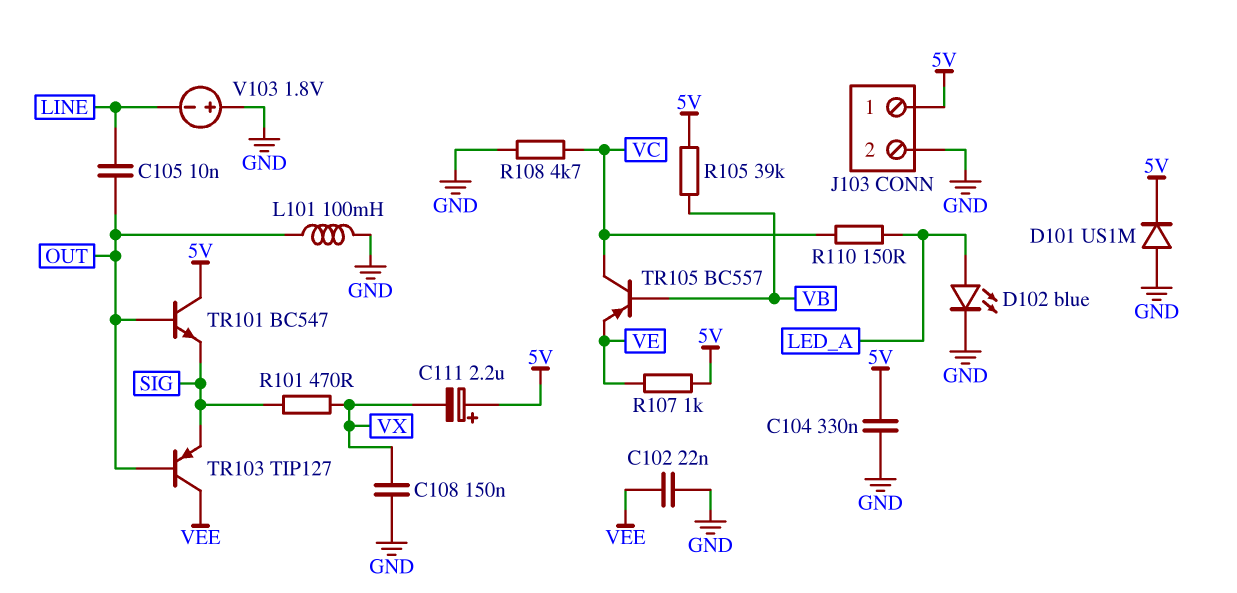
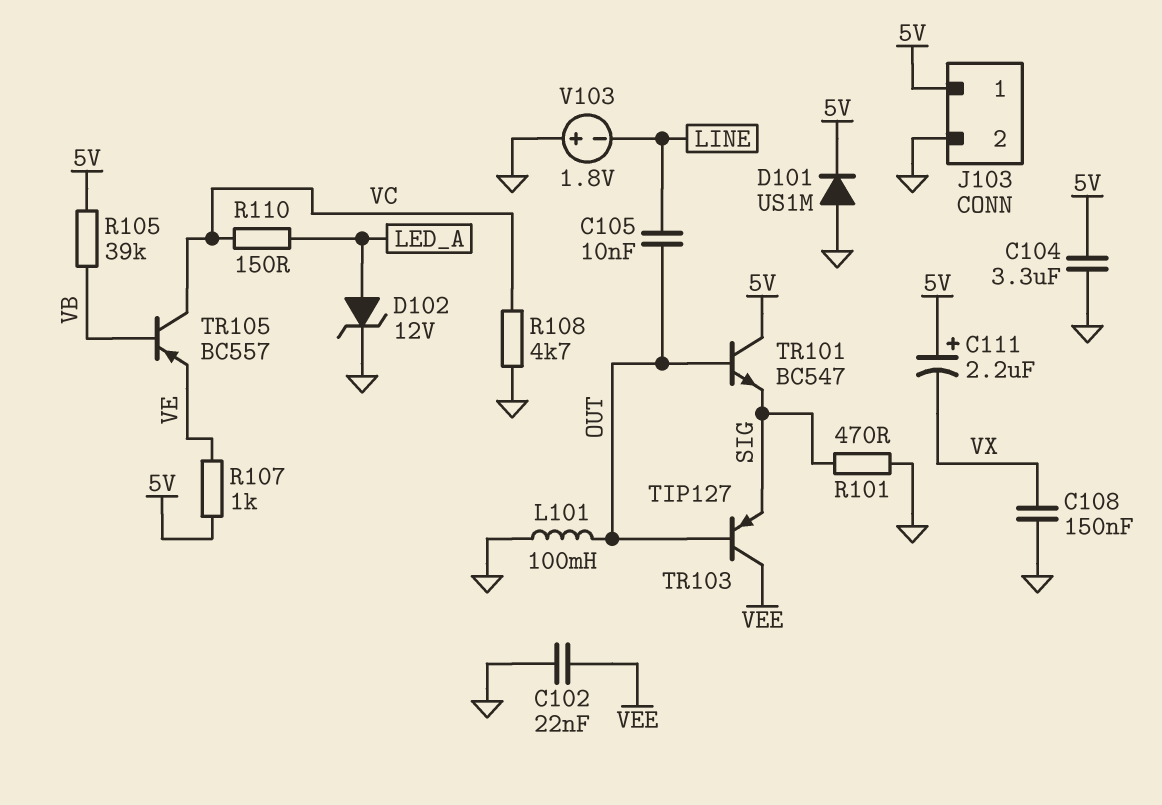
C104: 330nF (5V, GND) -> 3.3uF (5V, GND)
D102: LED blue (A LED_A, K GND) -> zener 12V (A LED_A, K GND)
R101: 470 (SIG, VX) -> 470 (GND, SIG)

